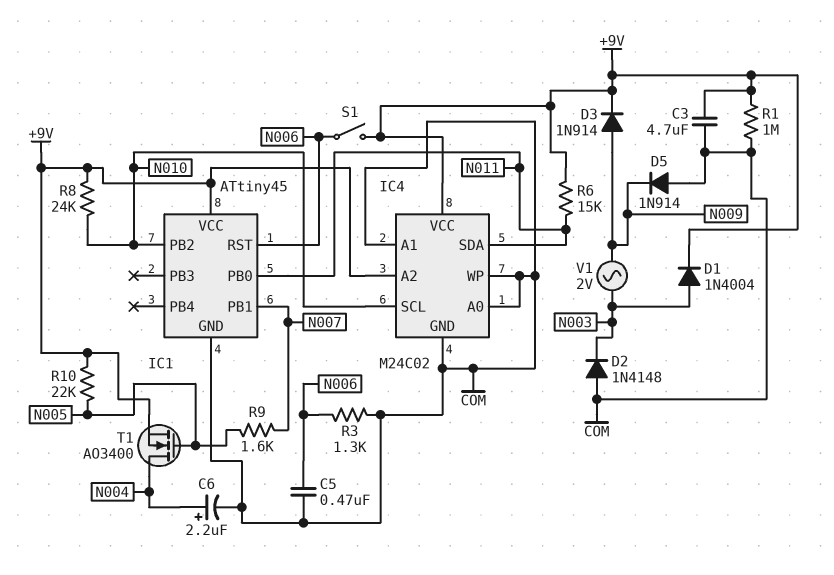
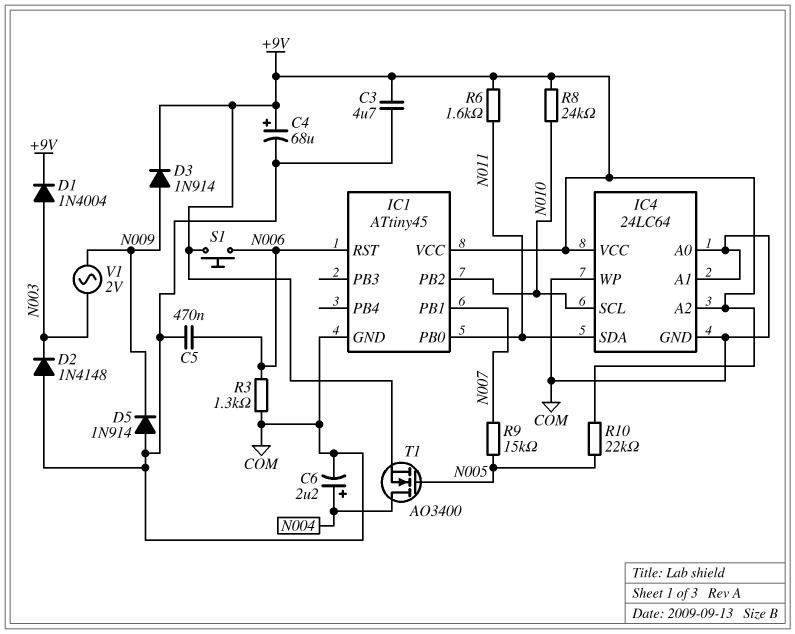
C4: none -> 68uF (plus +9V, minus COM)
IC4: M24C02 -> 24LC64
R1: 1M (+9V, COM) -> none
R6: 15k (+9V, N011) -> 1.6k (+9V, N011)
R9: 1.6k (N005, N007) -> 15k (N005, N007)
S1: switch (+9V, N006) -> button (+9V, N006)

